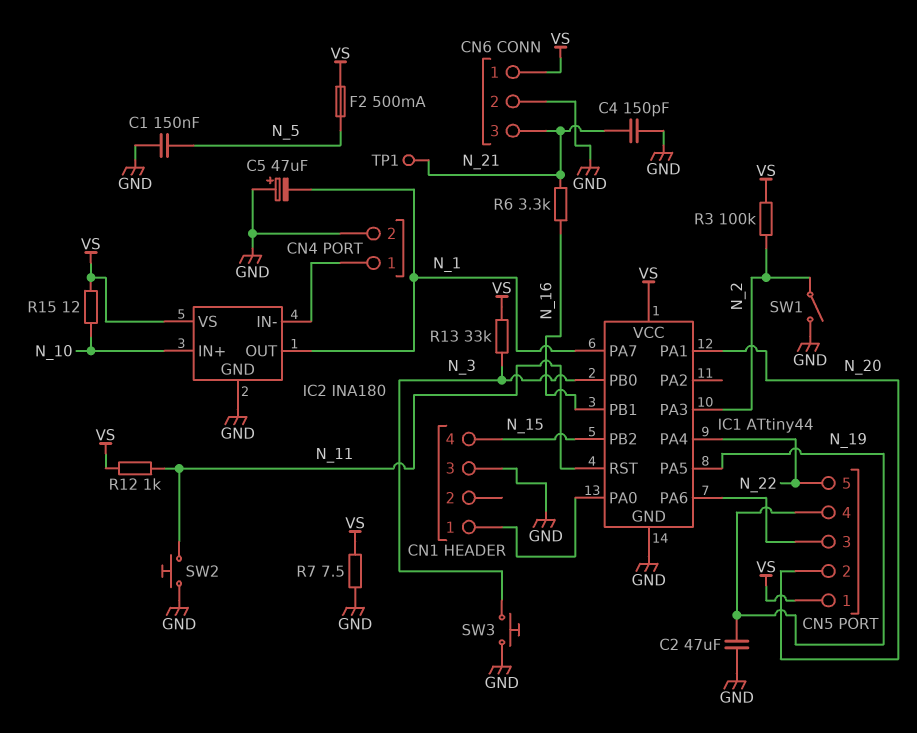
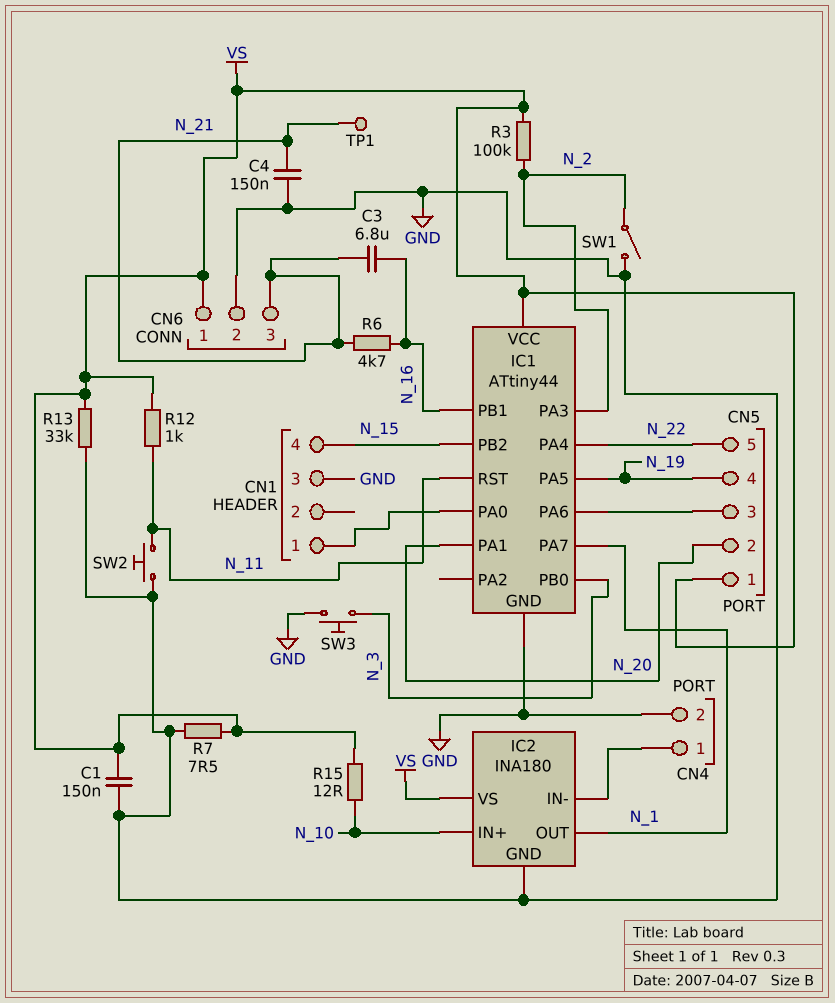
C1: 150nF (GND, N_5) -> 150nF (GND, VS)
C2: 47uF (GND, N_19) -> none
C3: none -> 6.8uF (N_16, N_21)
C4: 150pF (GND, N_21) -> 150nF (GND, N_21)
C5: 47uF (plus GND, minus N_1) -> none
F2: 500mA (N_5, VS) -> none
R6: 3.3k (N_16, N_21) -> 4.7k (N_16, N_21)
R13: 33k (N_3, VS) -> 33k (GND, VS)

